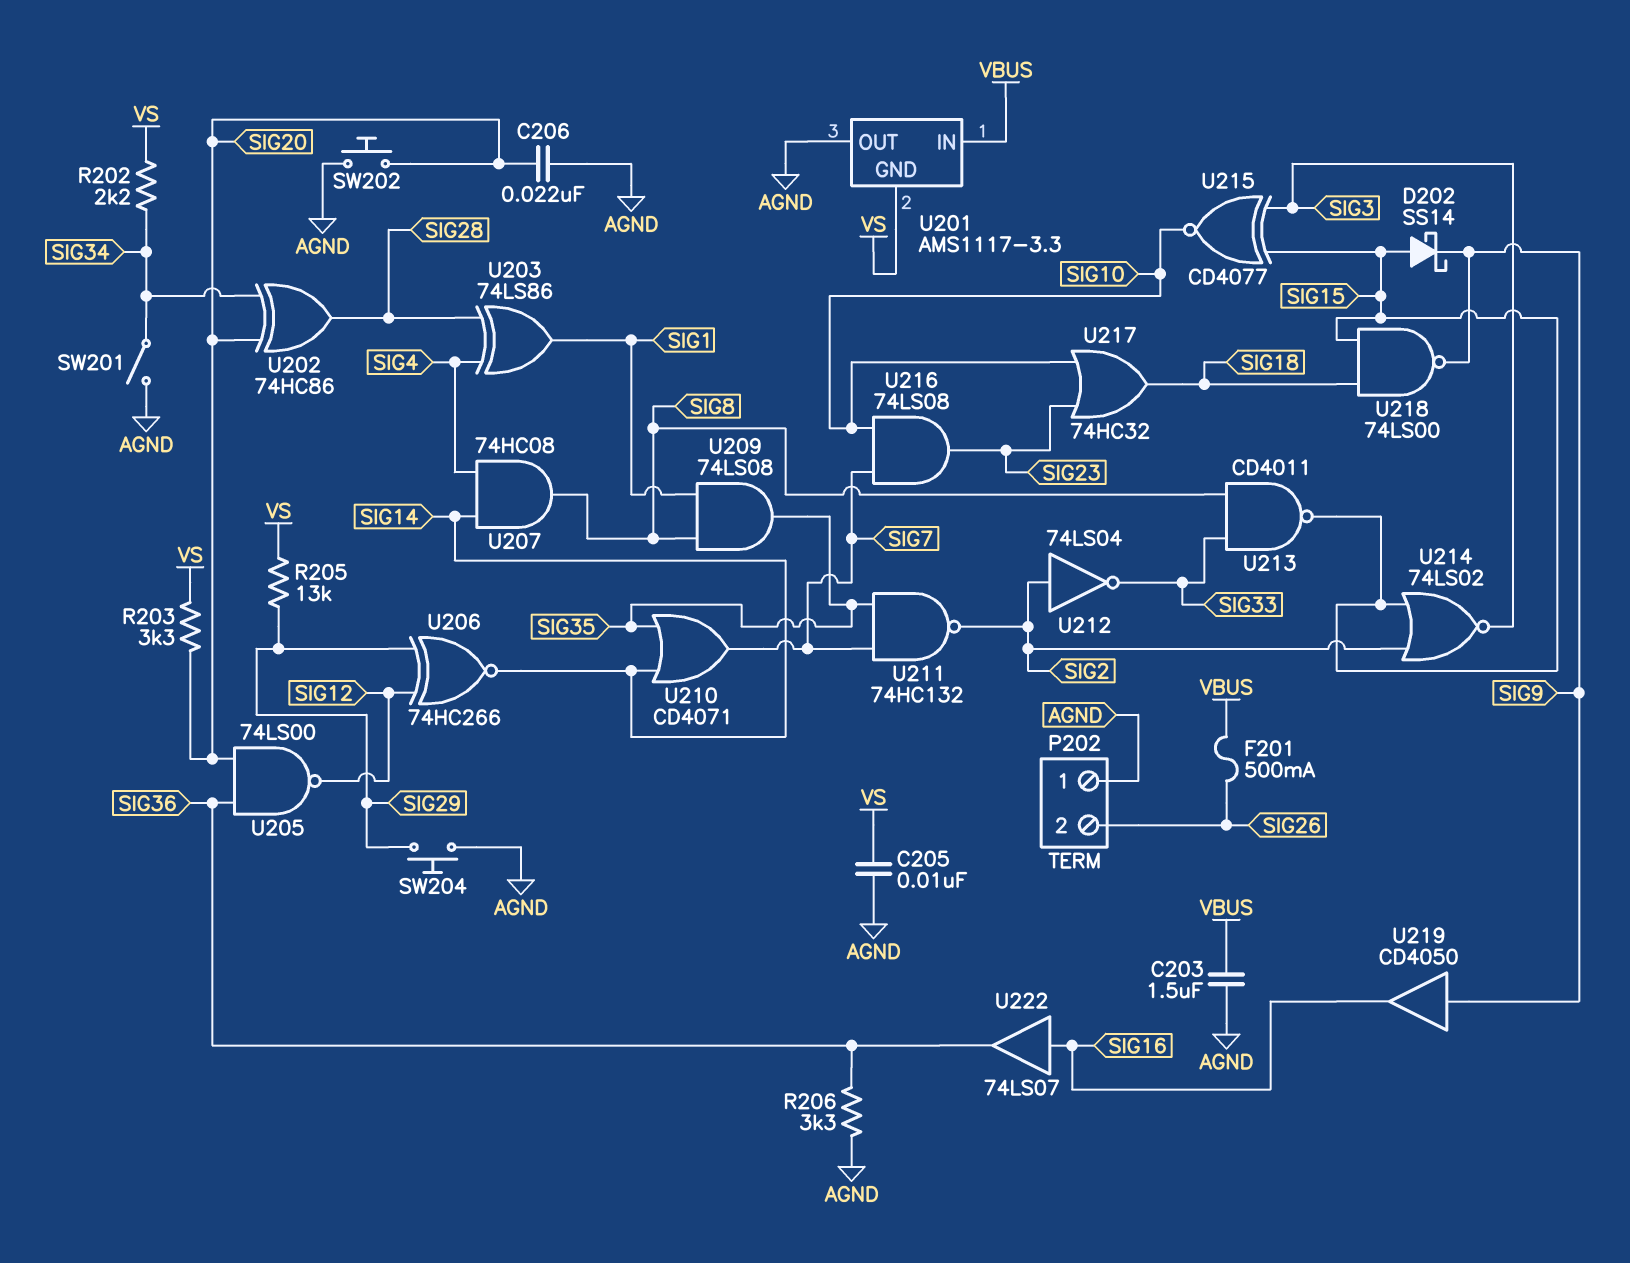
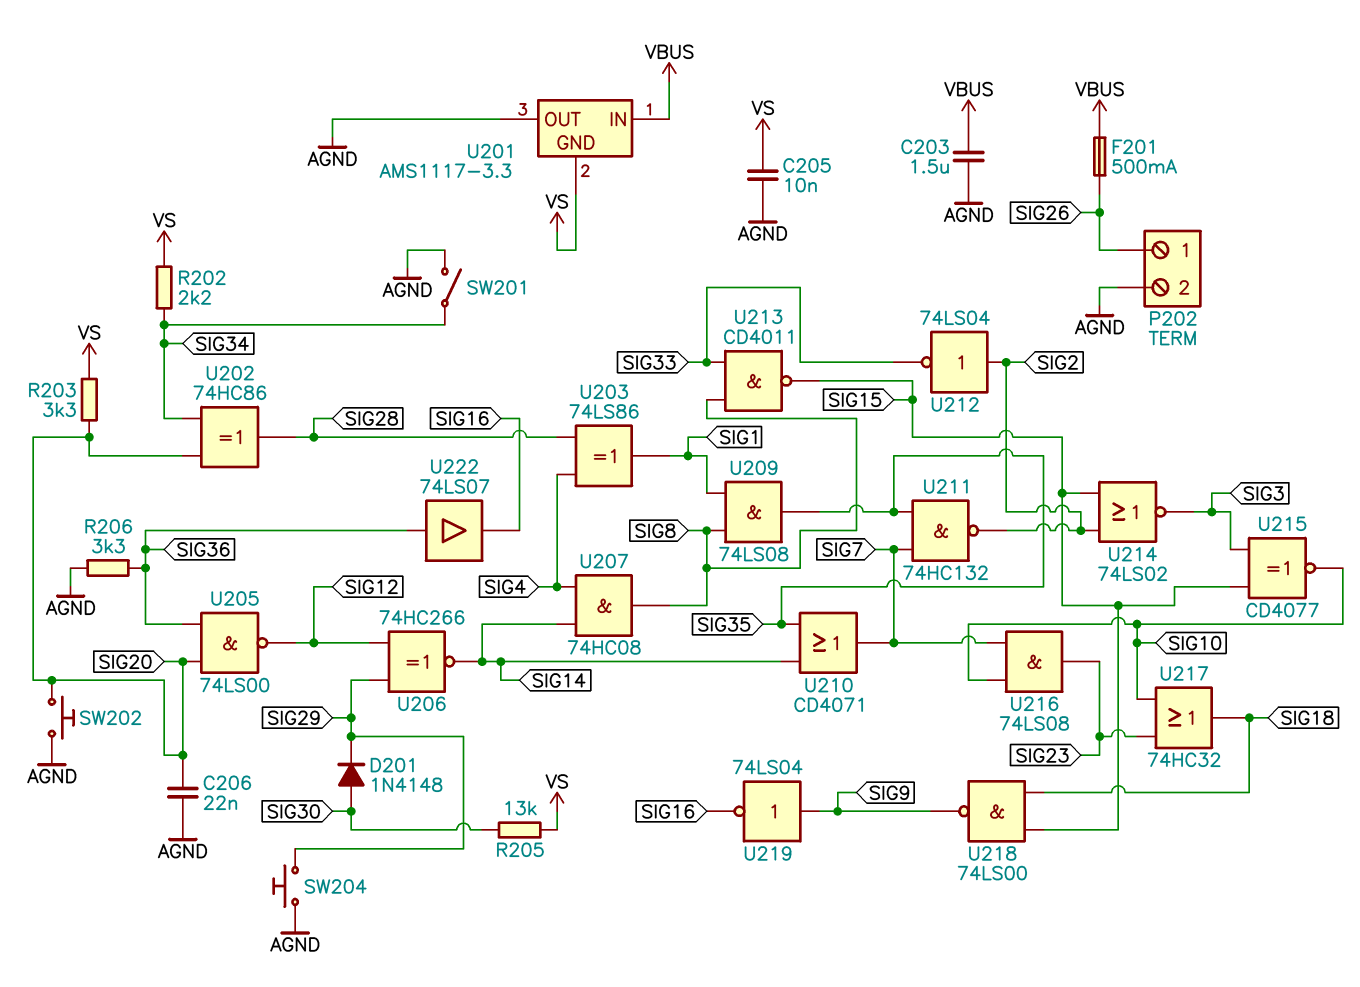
D201: none -> diode 1N4148 (A SIG30, K SIG29)
D202: schottky SS14 (A SIG15, K SIG9) -> none
P202 pin 1: AGND -> SIG26
P202 pin 2: SIG26 -> AGND
R205: 13k (SIG29, VS) -> 13k (SIG30, VS)
U219: buffer CD4050 (in SIG9, out SIG16) -> NOT 74LS04 (in SIG9, out SIG16)
U222: buffer 74LS07 (in SIG16, out SIG36) -> buffer 74LS07 (in SIG36, out SIG16)

